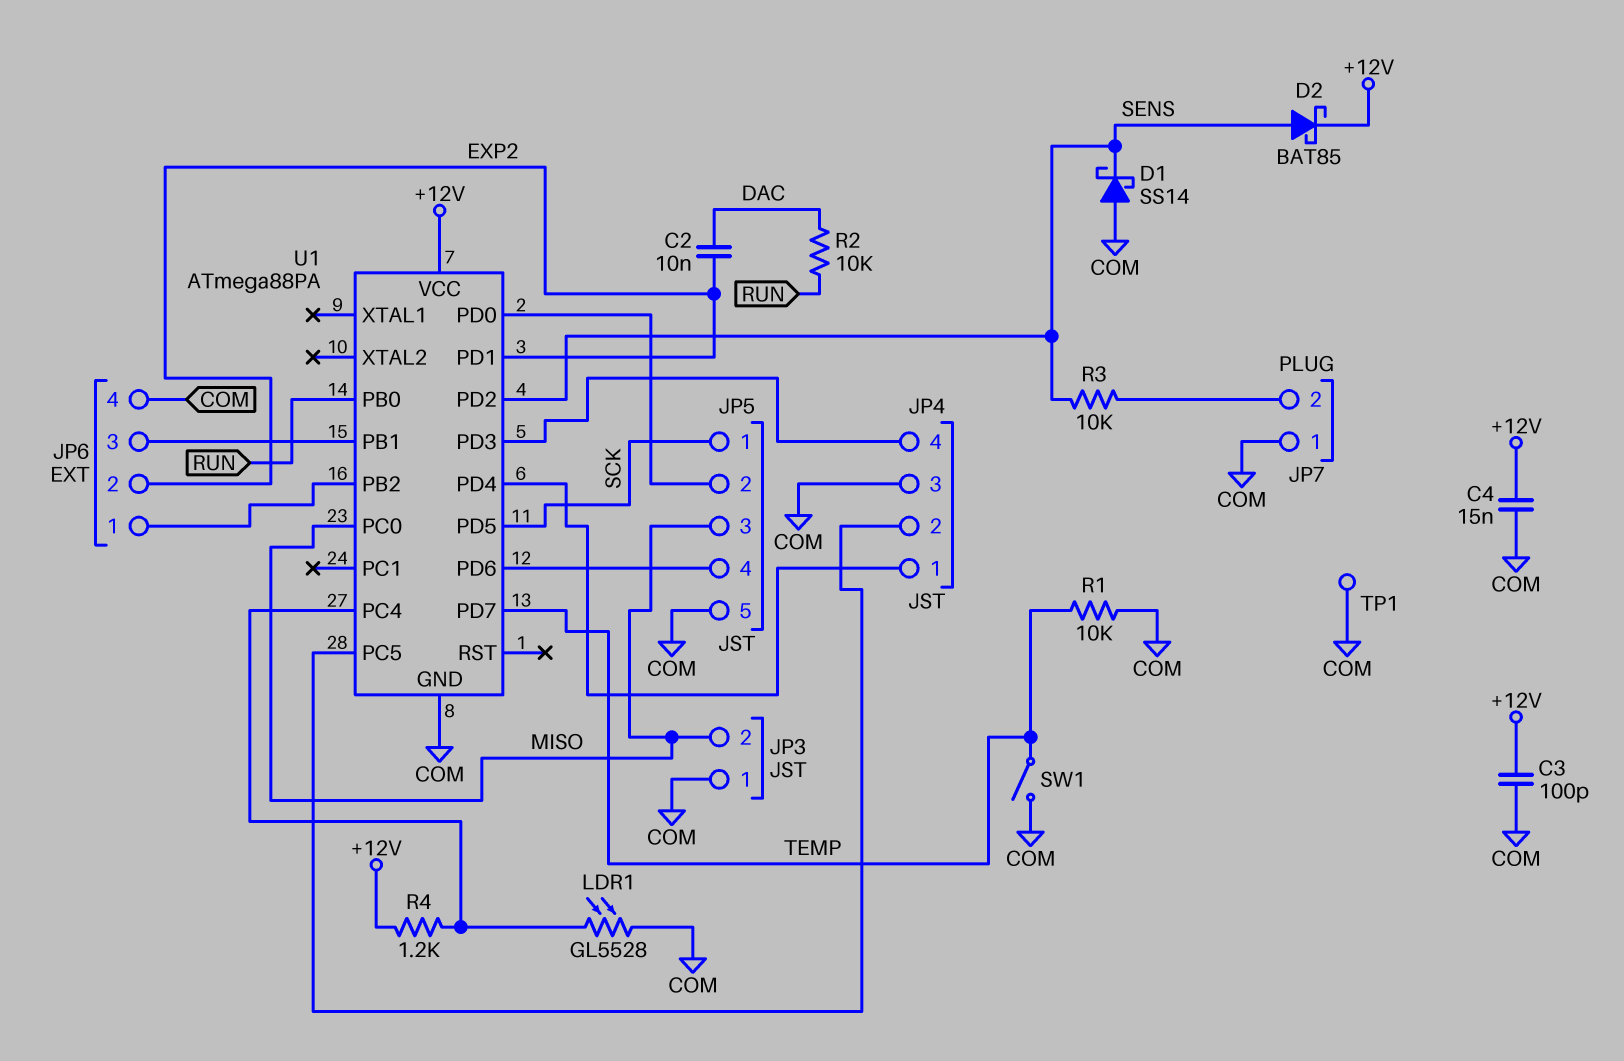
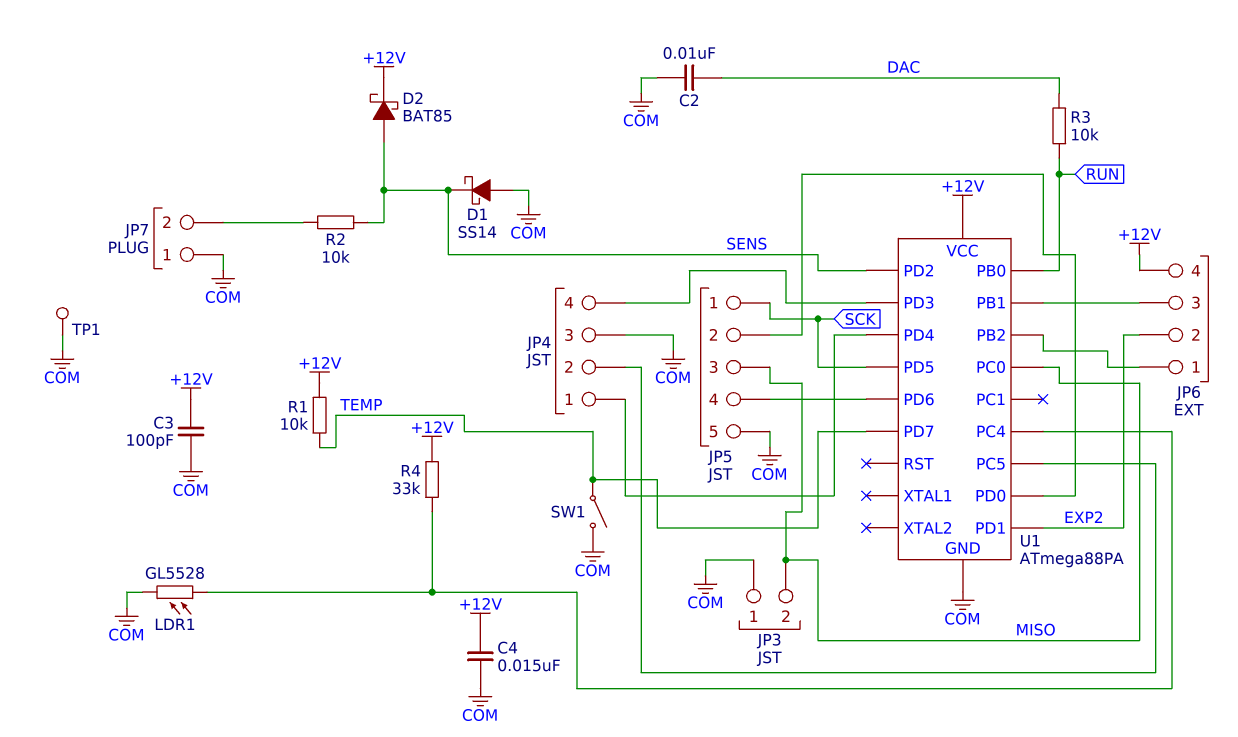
C2: 10nF (DAC, EXP2) -> 10nF (COM, DAC)
JP6 pin 4: COM -> +12V
R1: 10k (COM, TEMP) -> 10k (+12V, TEMP)
R2: 10k (DAC, RUN) -> 10k (JP7/2, SENS)
R3: 10k (JP7/2, SENS) -> 10k (DAC, RUN)
R4: 1.2k (+12V, U1/PC4) -> 33k (+12V, U1/PC4)

